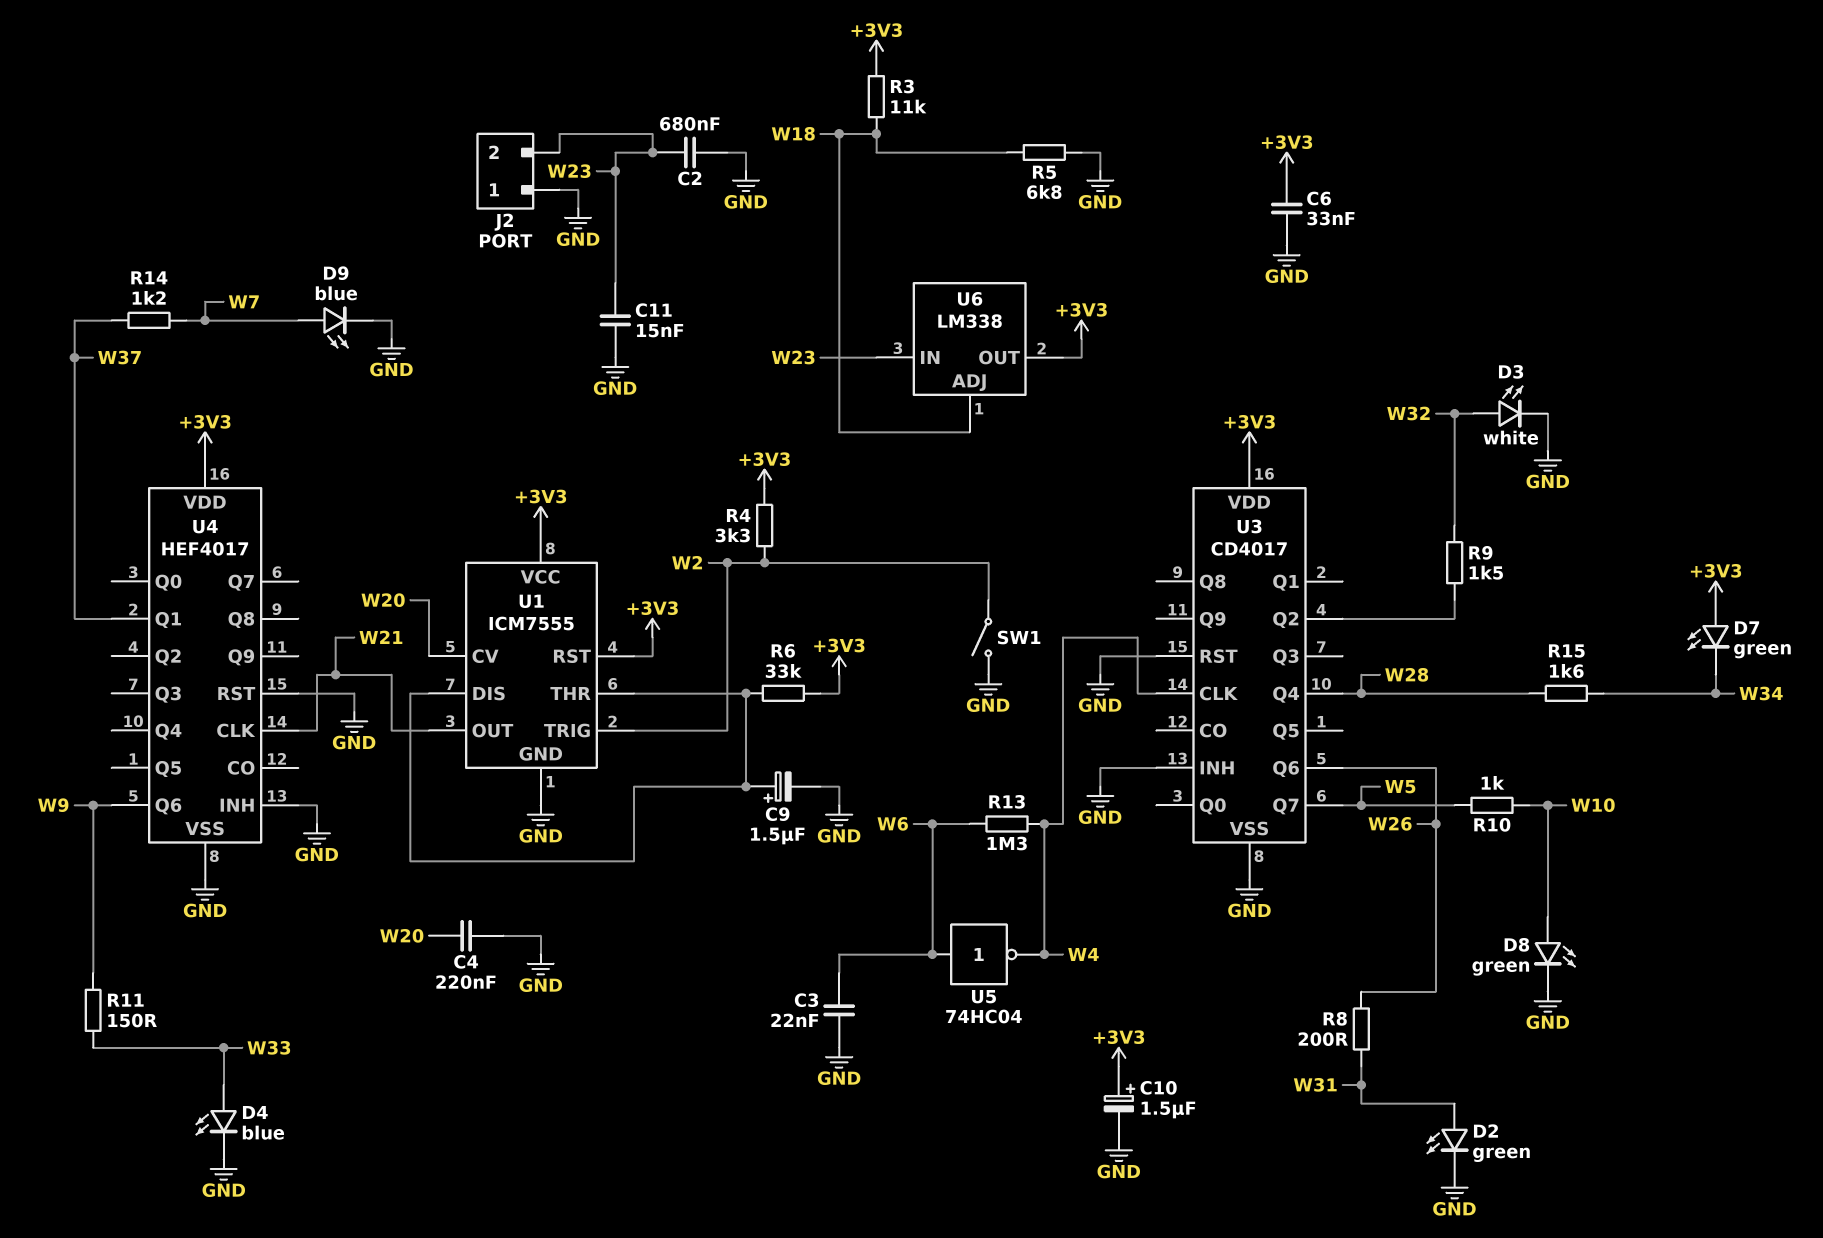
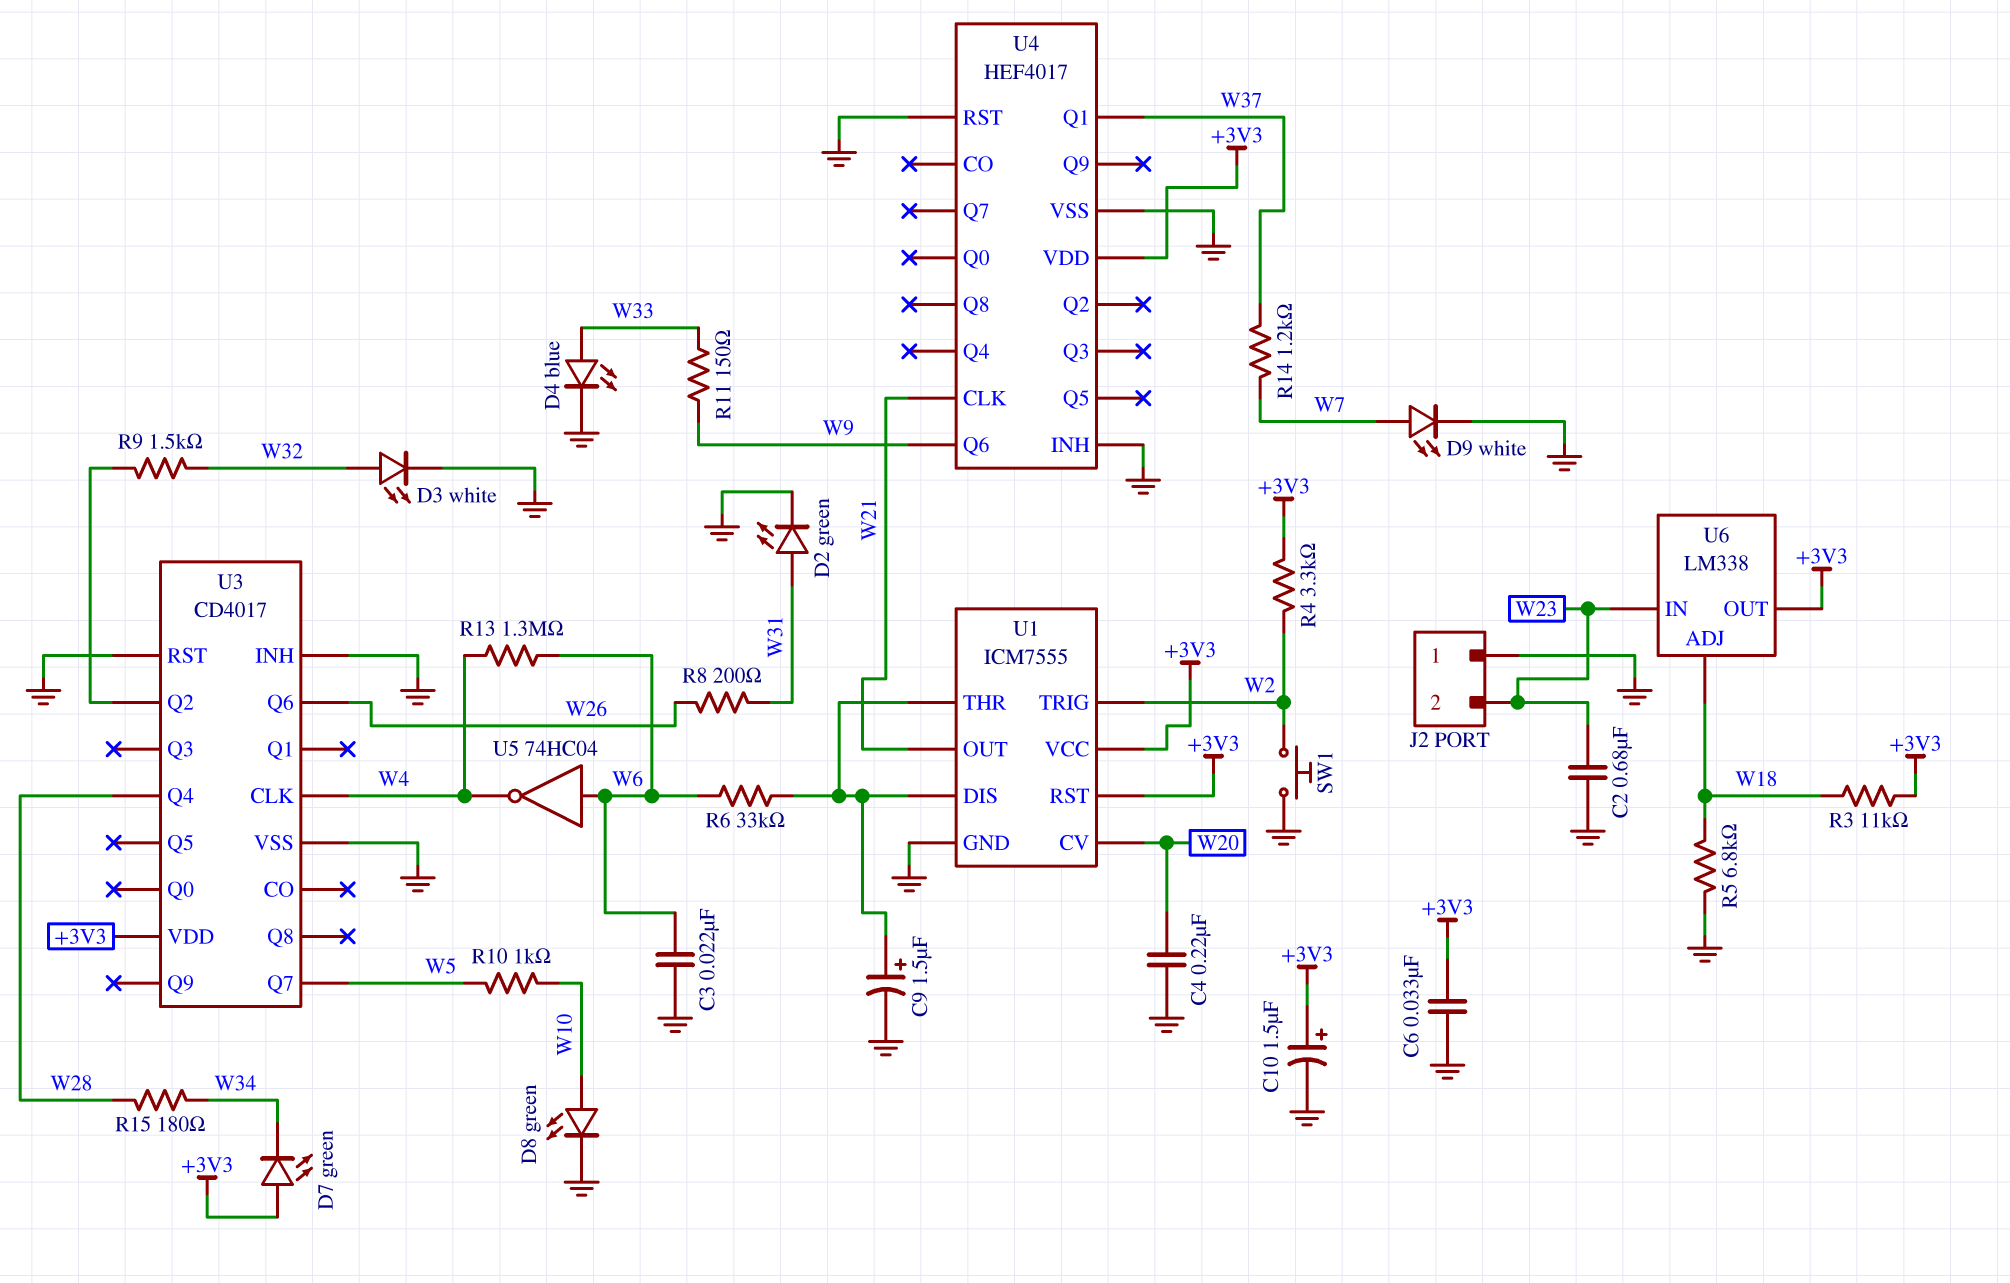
C11: 15nF (GND, W23) -> none
D9: LED blue (A W7, K GND) -> LED white (A W7, K GND)
R6: 33k (+3V3, U1/DIS) -> 33k (U1/DIS, W6)
R15: 1.6k (W28, W34) -> 180 (W28, W34)
SW1: switch (GND, W2) -> button (GND, W2)

